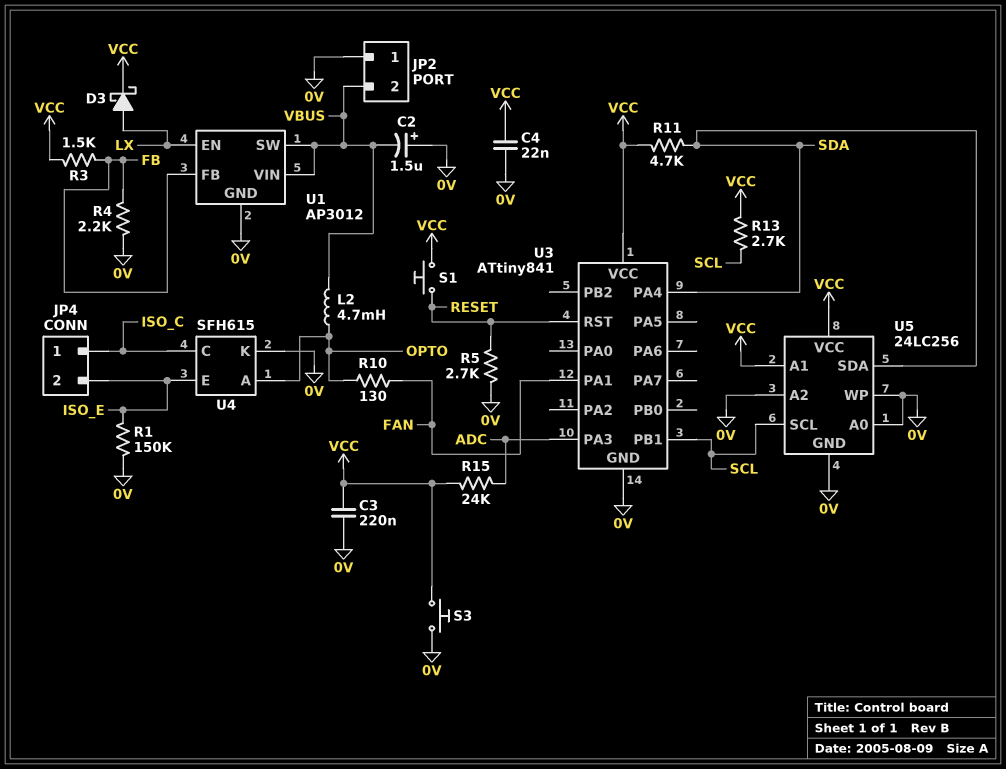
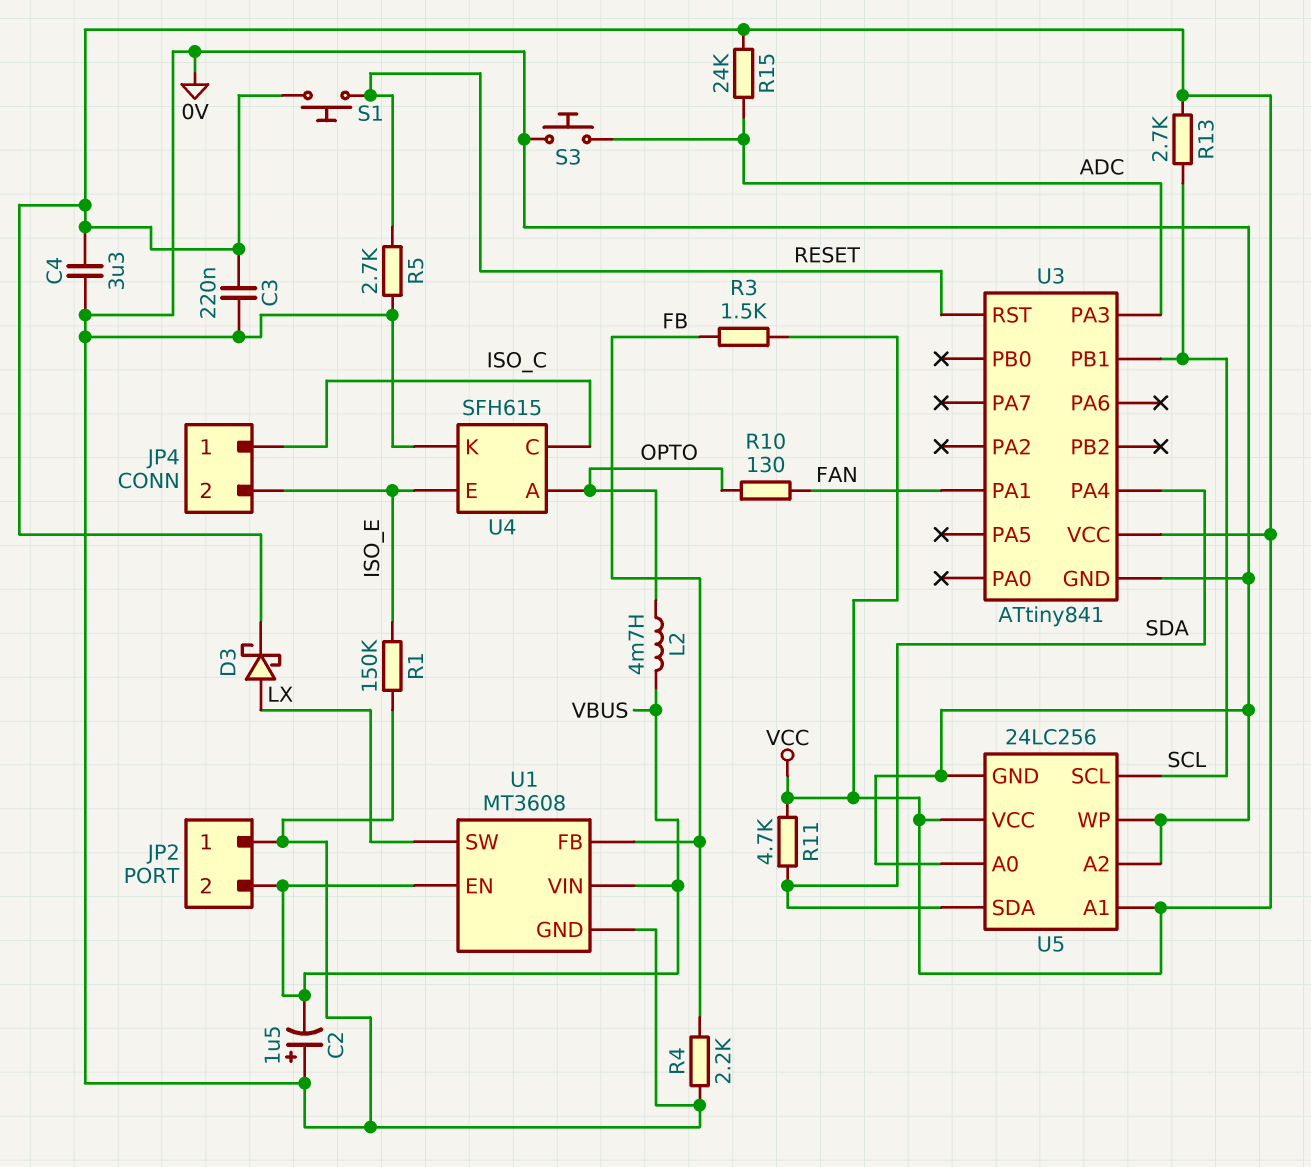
C4: 22nF (0V, VCC) -> 3.3uF (0V, VCC)
S3: button (0V, VCC) -> button (0V, ADC)
U1: AP3012 -> MT3608
U1 pin EN: LX -> VBUS
U1 pin SW: VBUS -> LX

